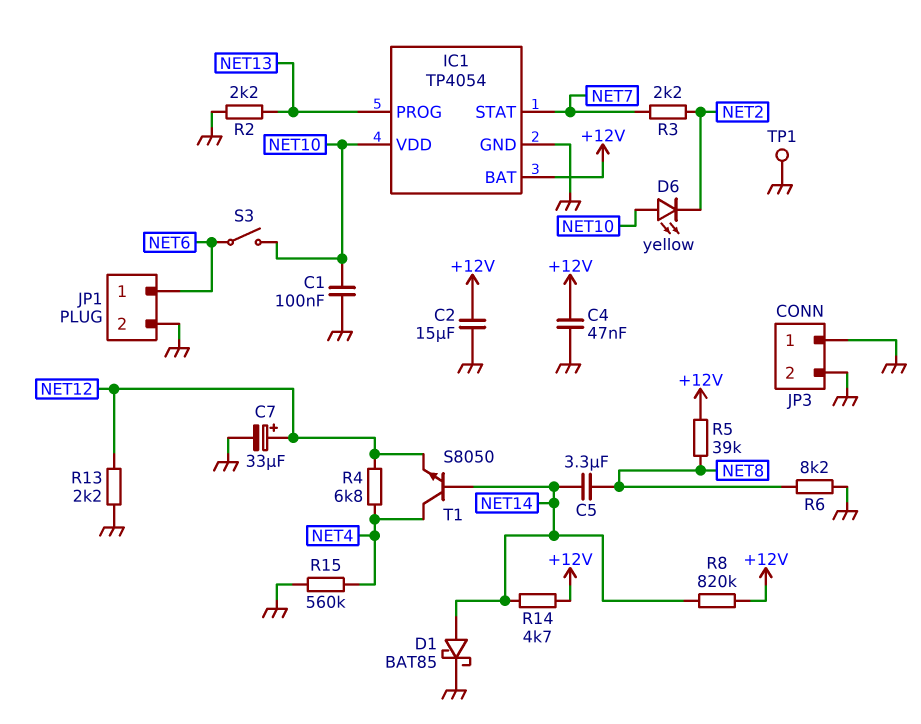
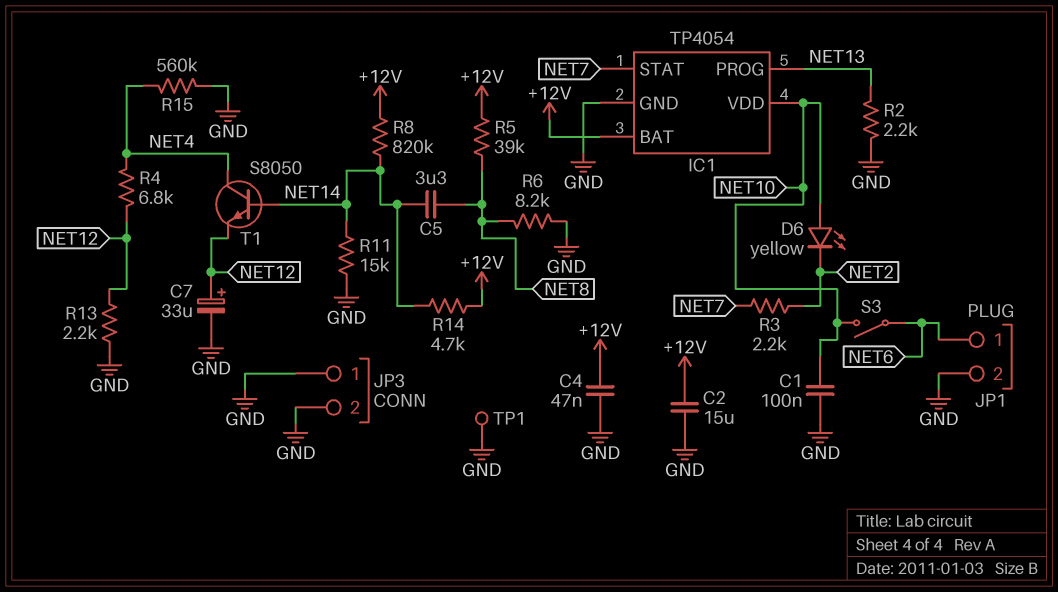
D1: schottky BAT85 (A NET14, K GND) -> none
R11: none -> 15k (GND, NET14)

